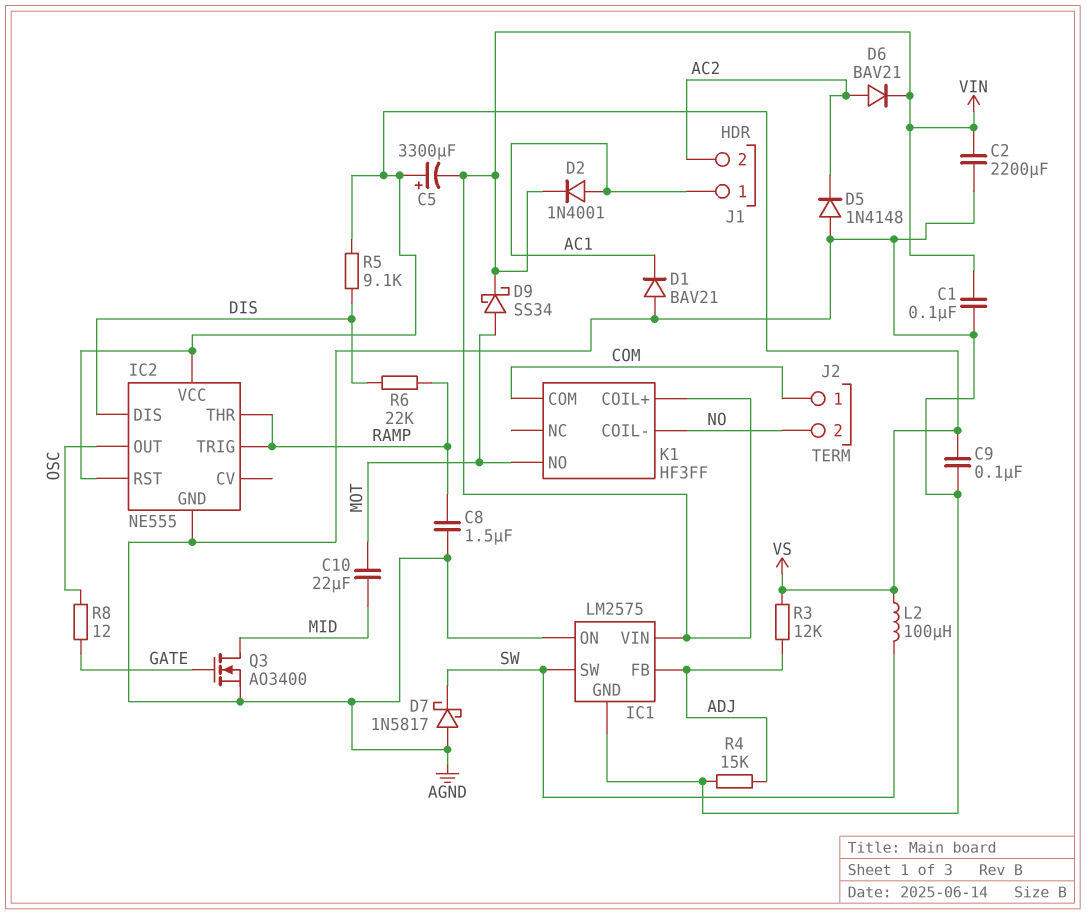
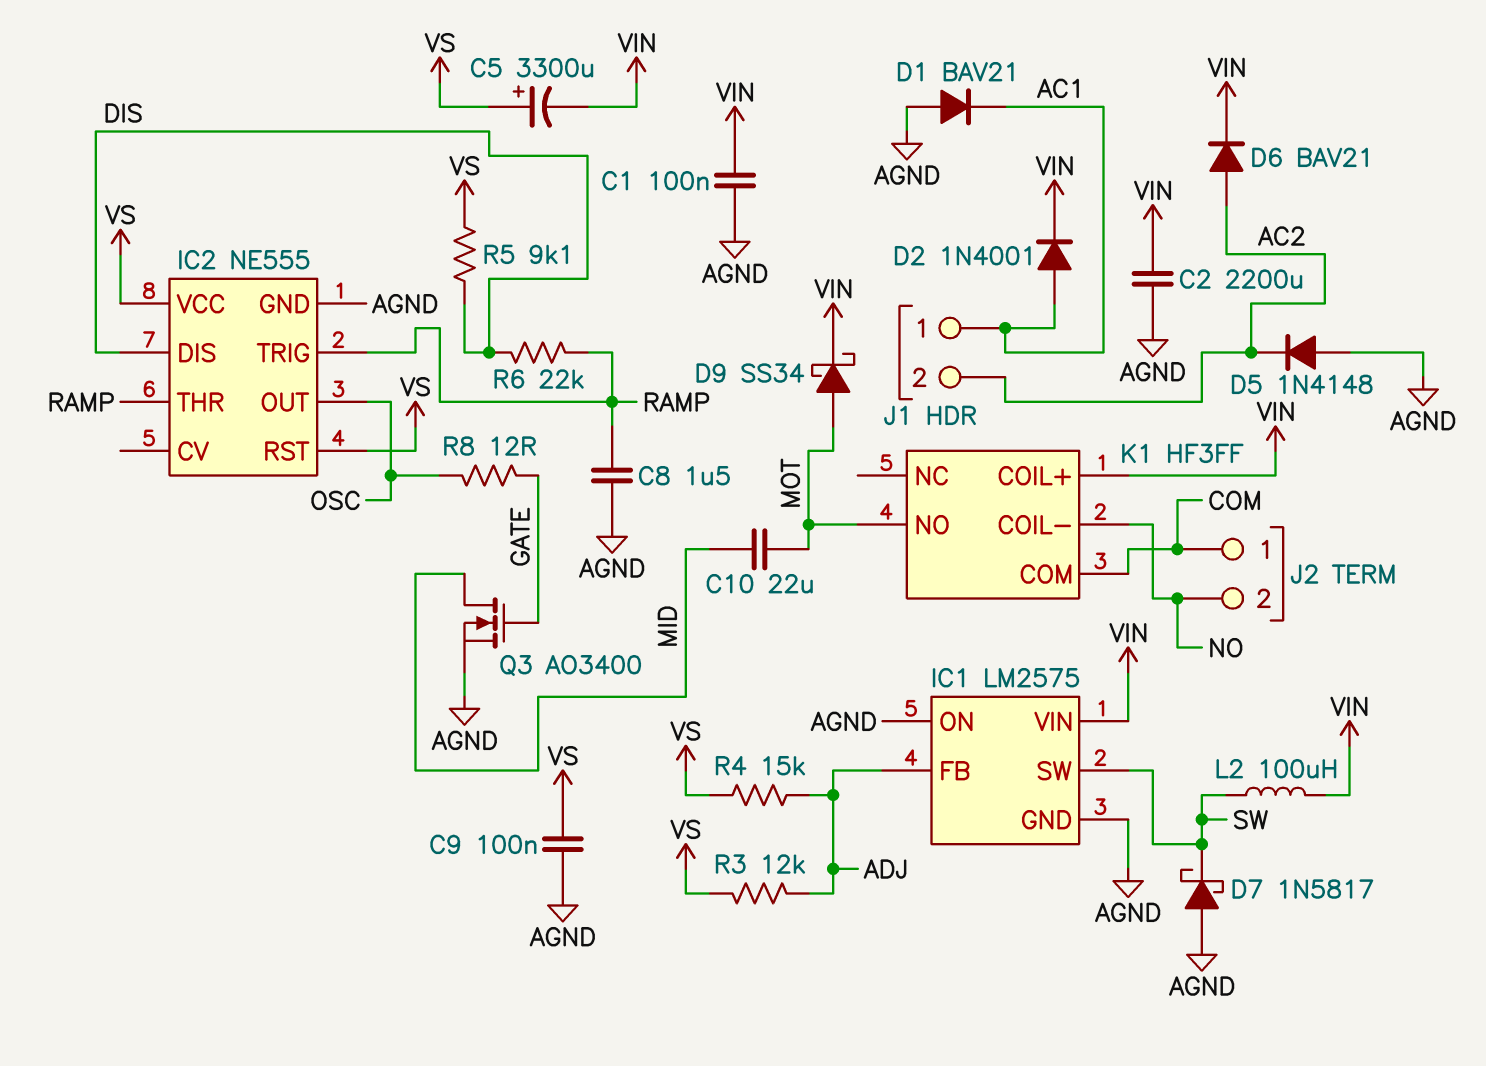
L2: 100uH (SW, VS) -> 100uH (SW, VIN)
R4: 15k (ADJ, AGND) -> 15k (ADJ, VS)

